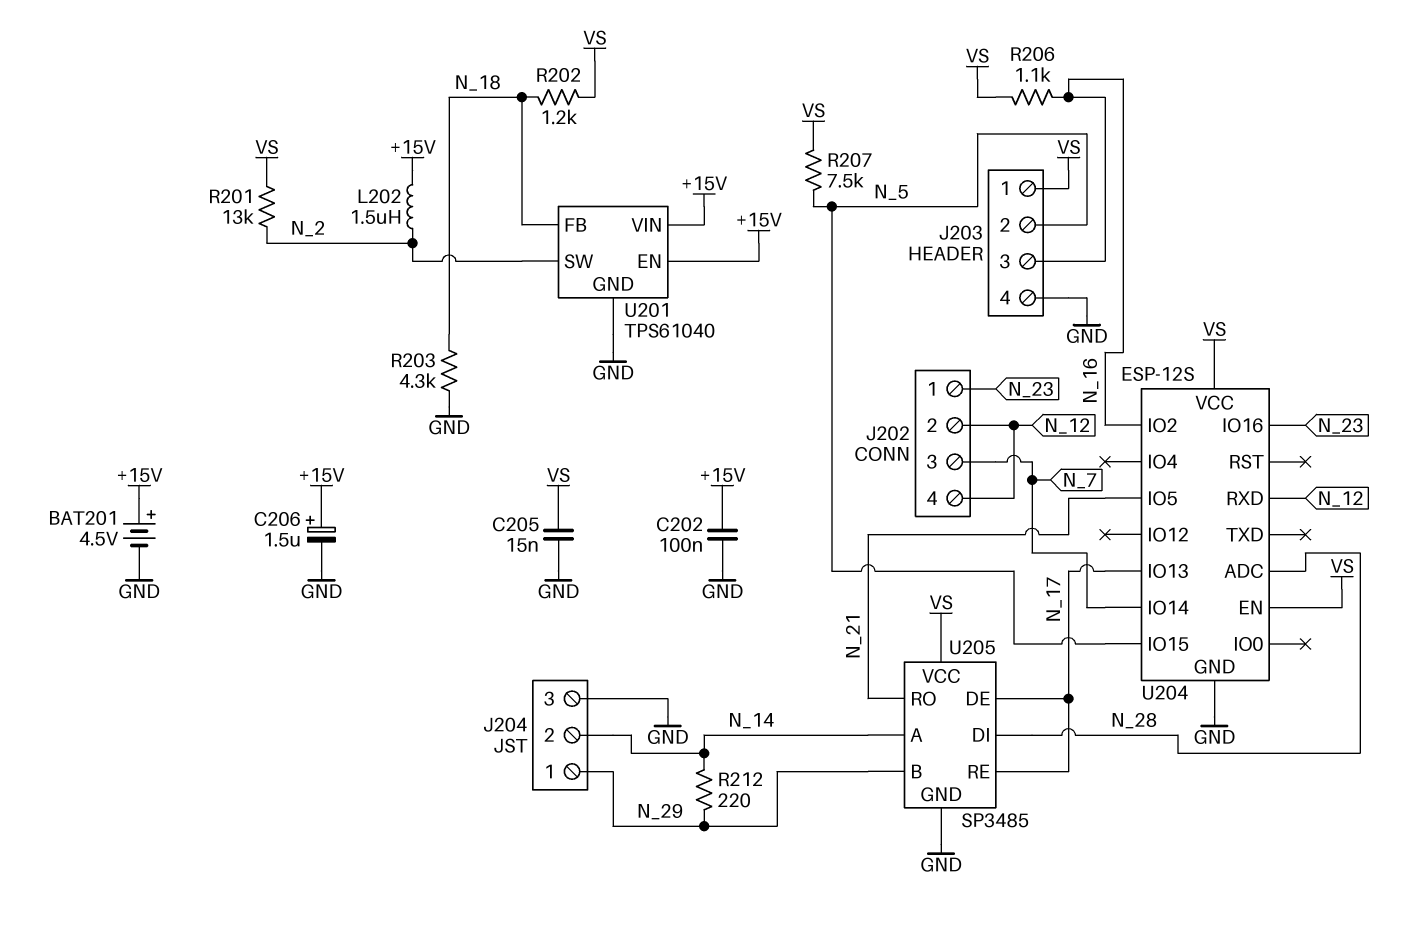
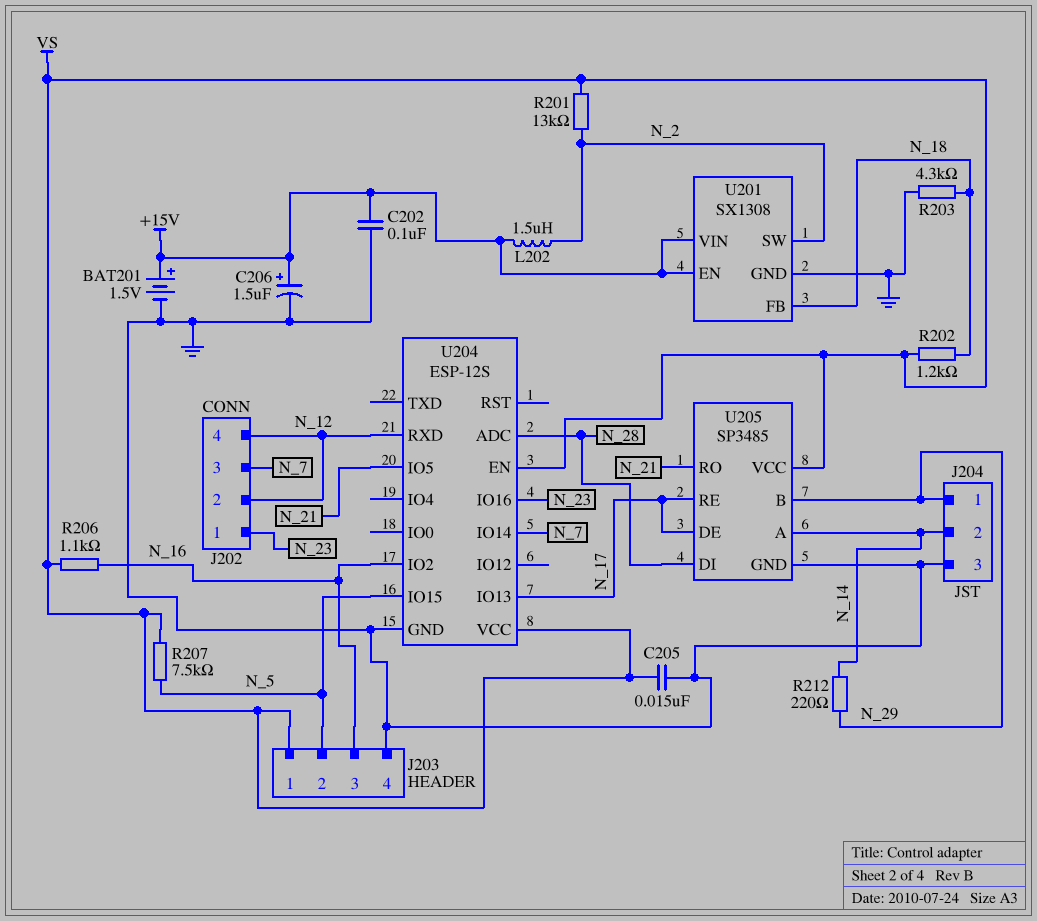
BAT201: 4.5V (plus +15V, minus GND) -> 1.5V (plus +15V, minus GND)
U201: TPS61040 -> SX1308

